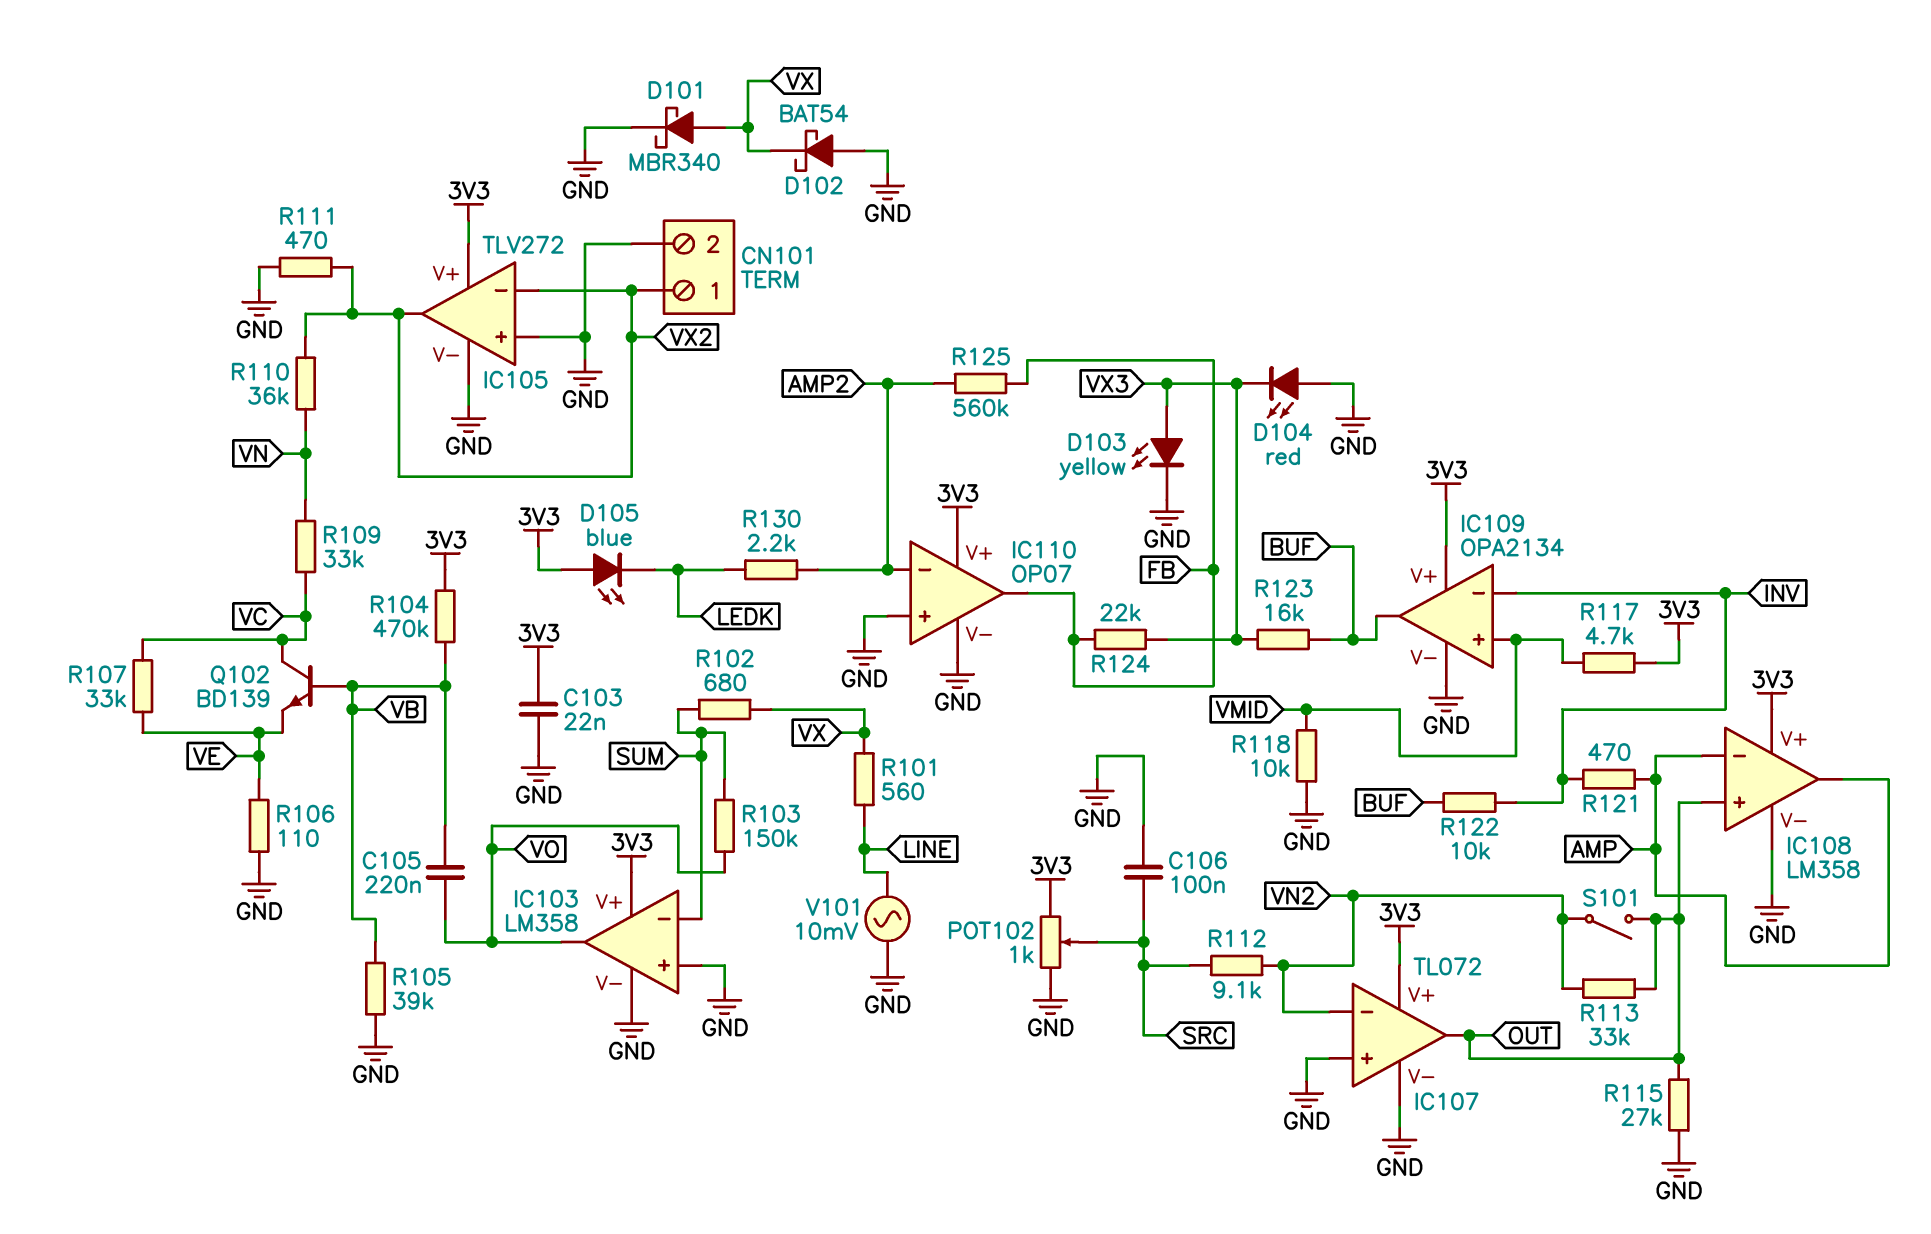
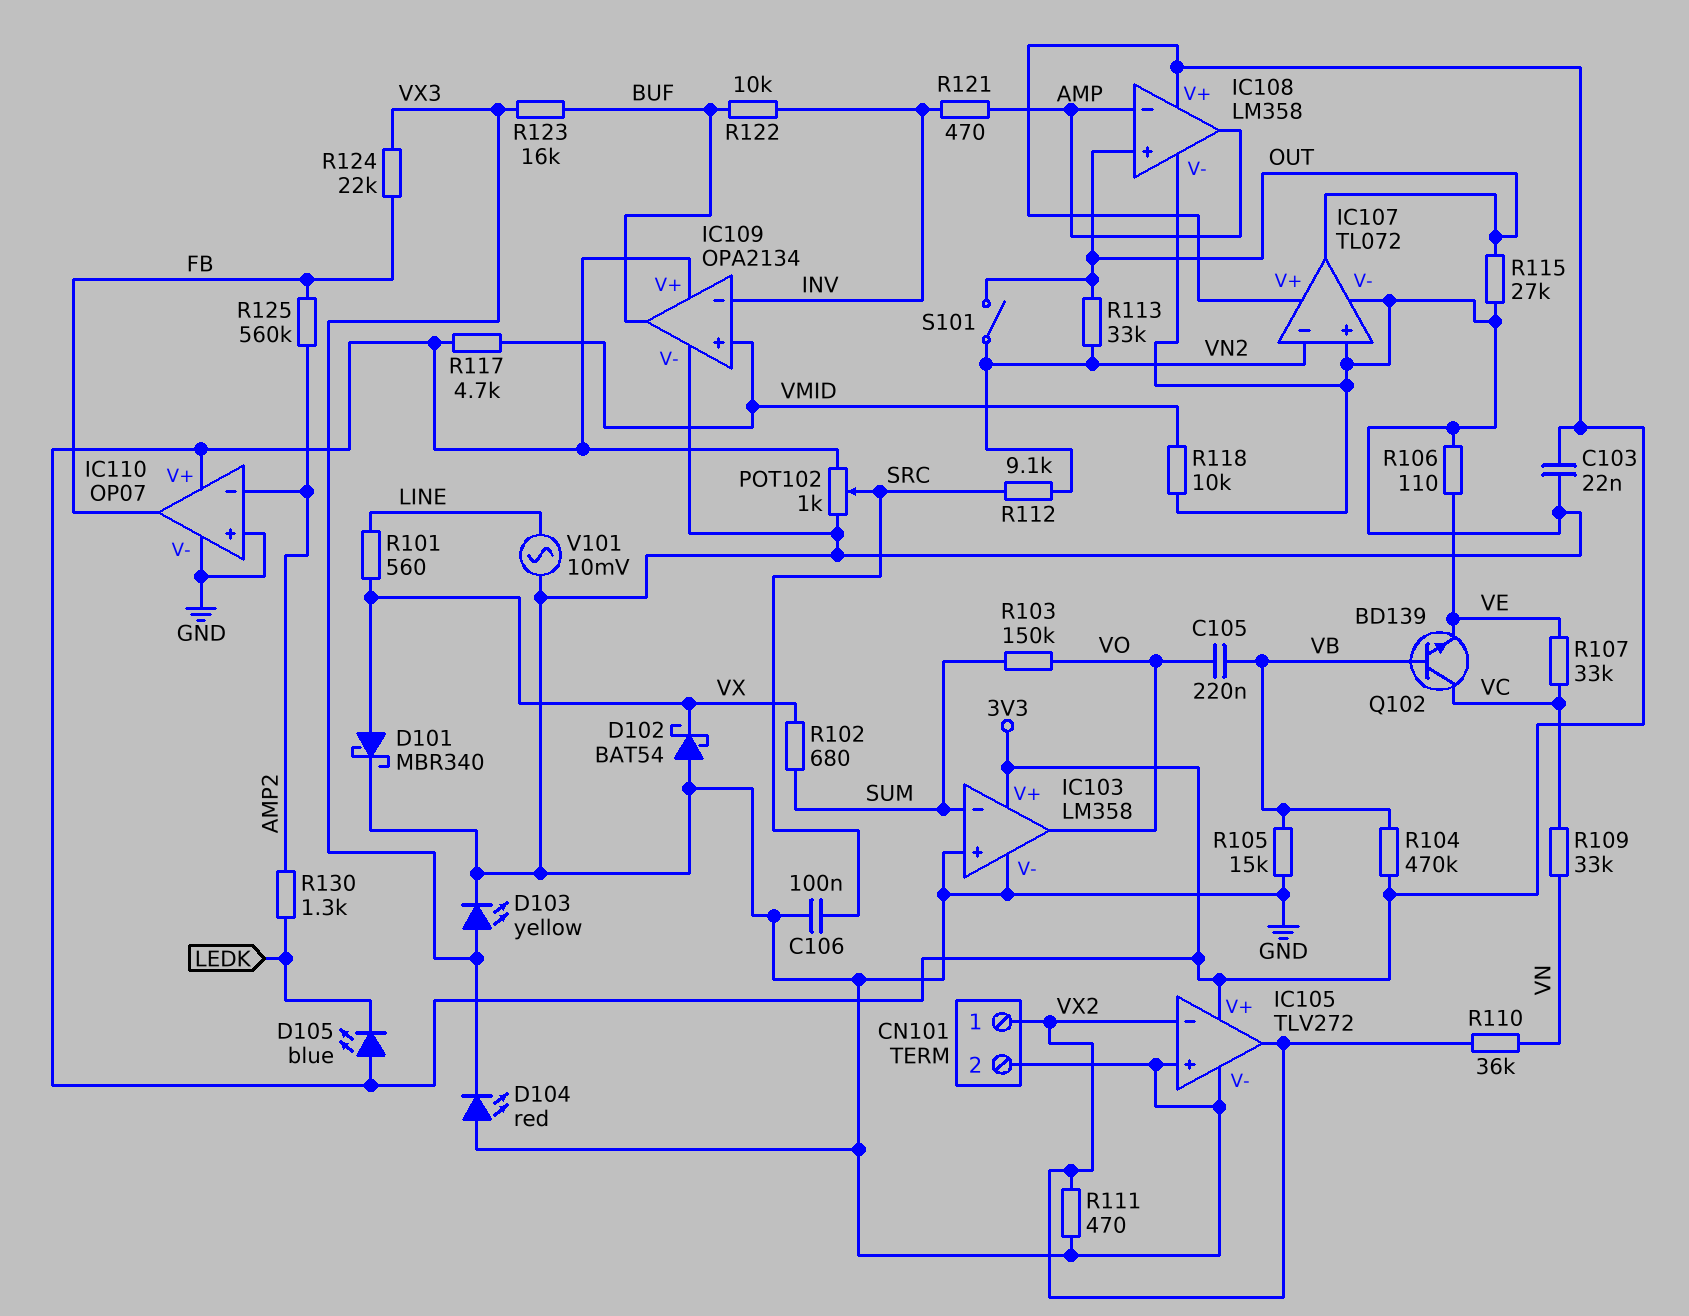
R105: 39k (GND, VB) -> 15k (GND, VB)
R130: 2.2k (AMP2, LEDK) -> 1.3k (AMP2, LEDK)

